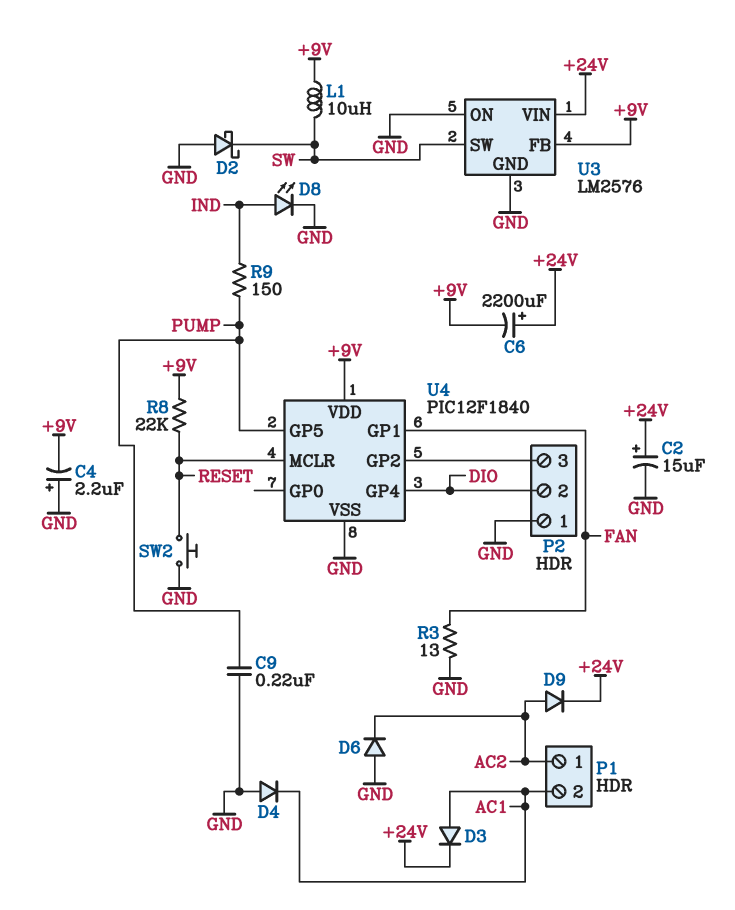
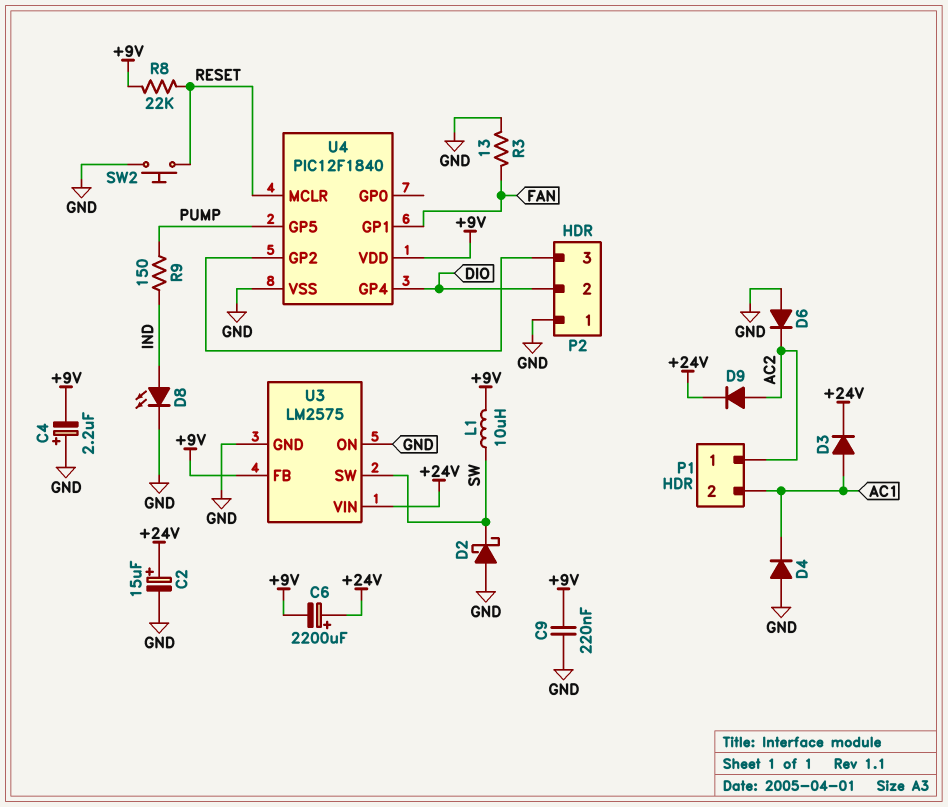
C9: 220nF (GND, PUMP) -> 220nF (+9V, GND)
U3: LM2576 -> LM2575

